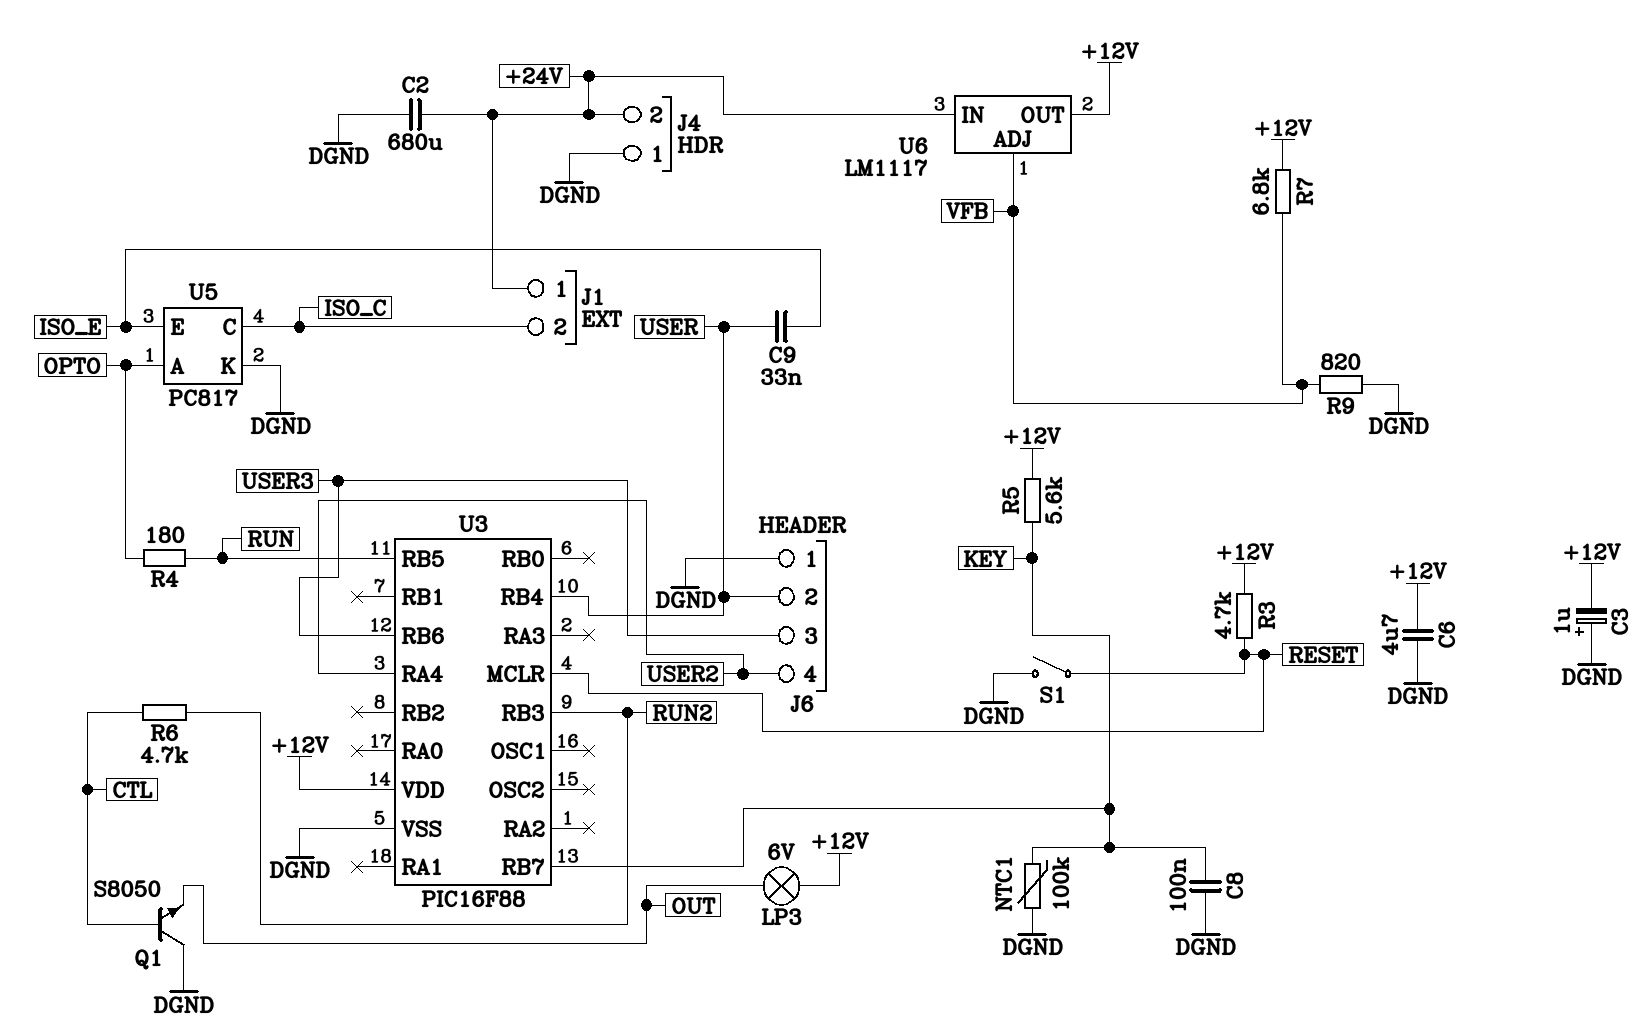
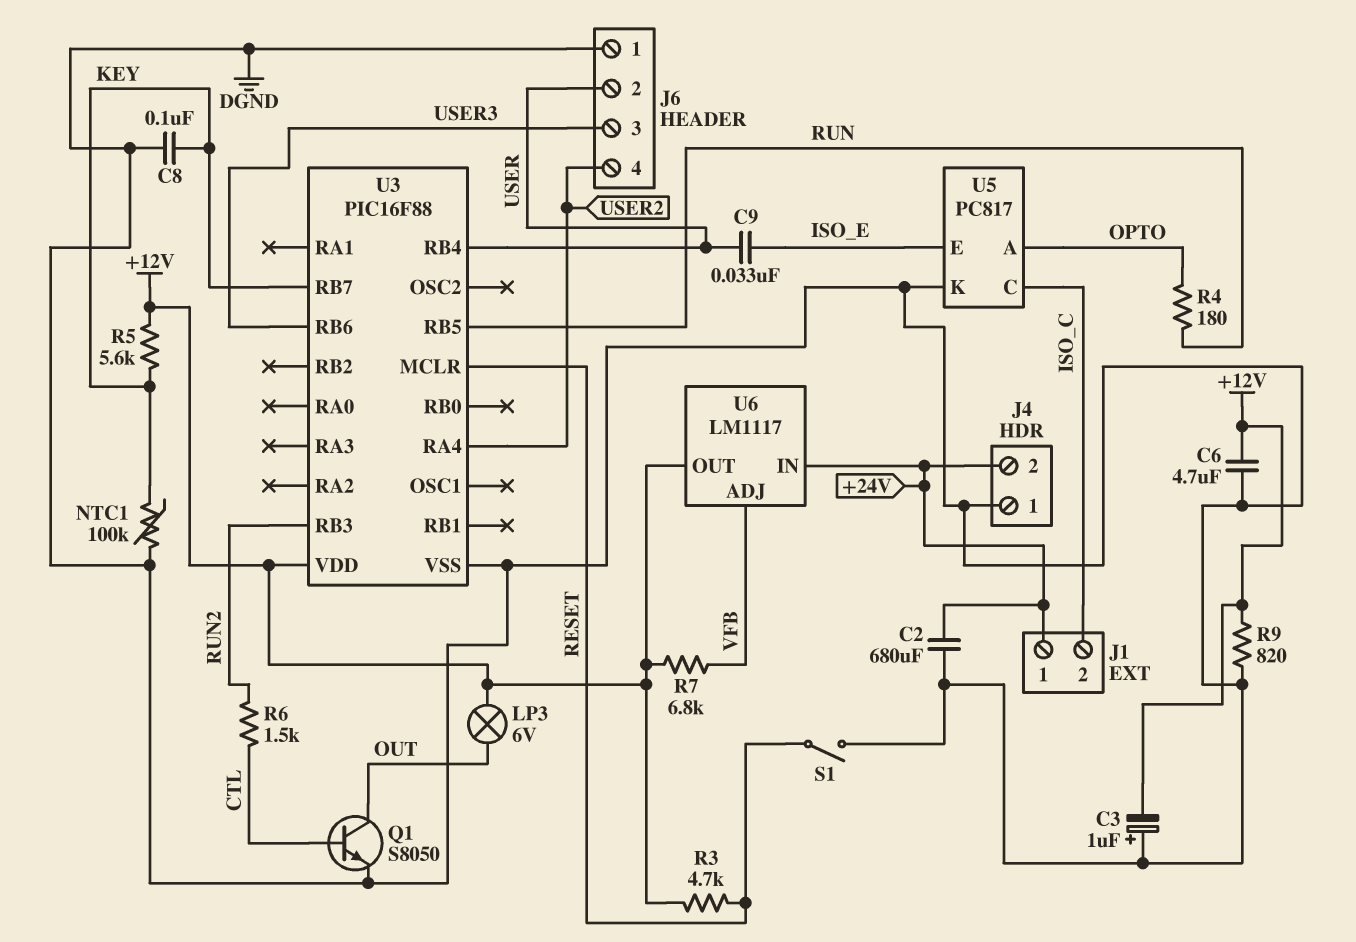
Q1: NPN S8050 (B CTL, C DGND, E OUT) -> NPN S8050 (B CTL, C OUT, E DGND)
R6: 4.7k (CTL, RUN2) -> 1.5k (CTL, RUN2)
R9: 820 (DGND, VFB) -> 820 (+12V, DGND)

